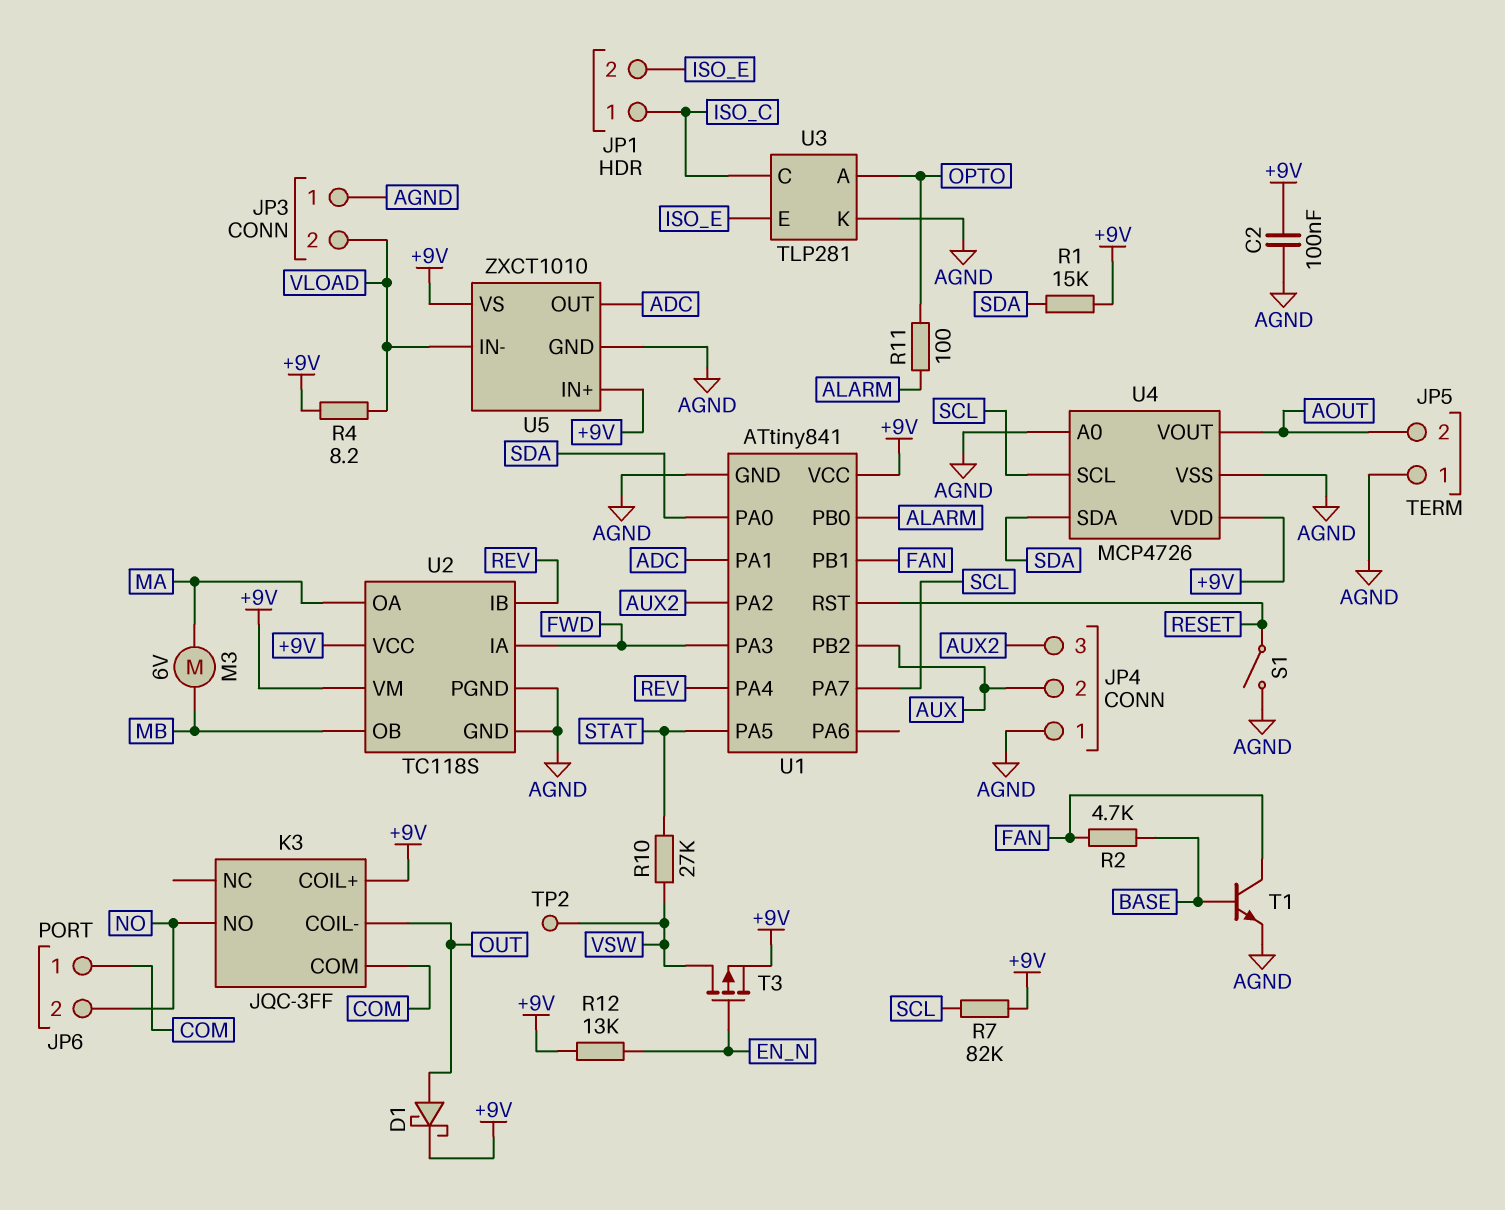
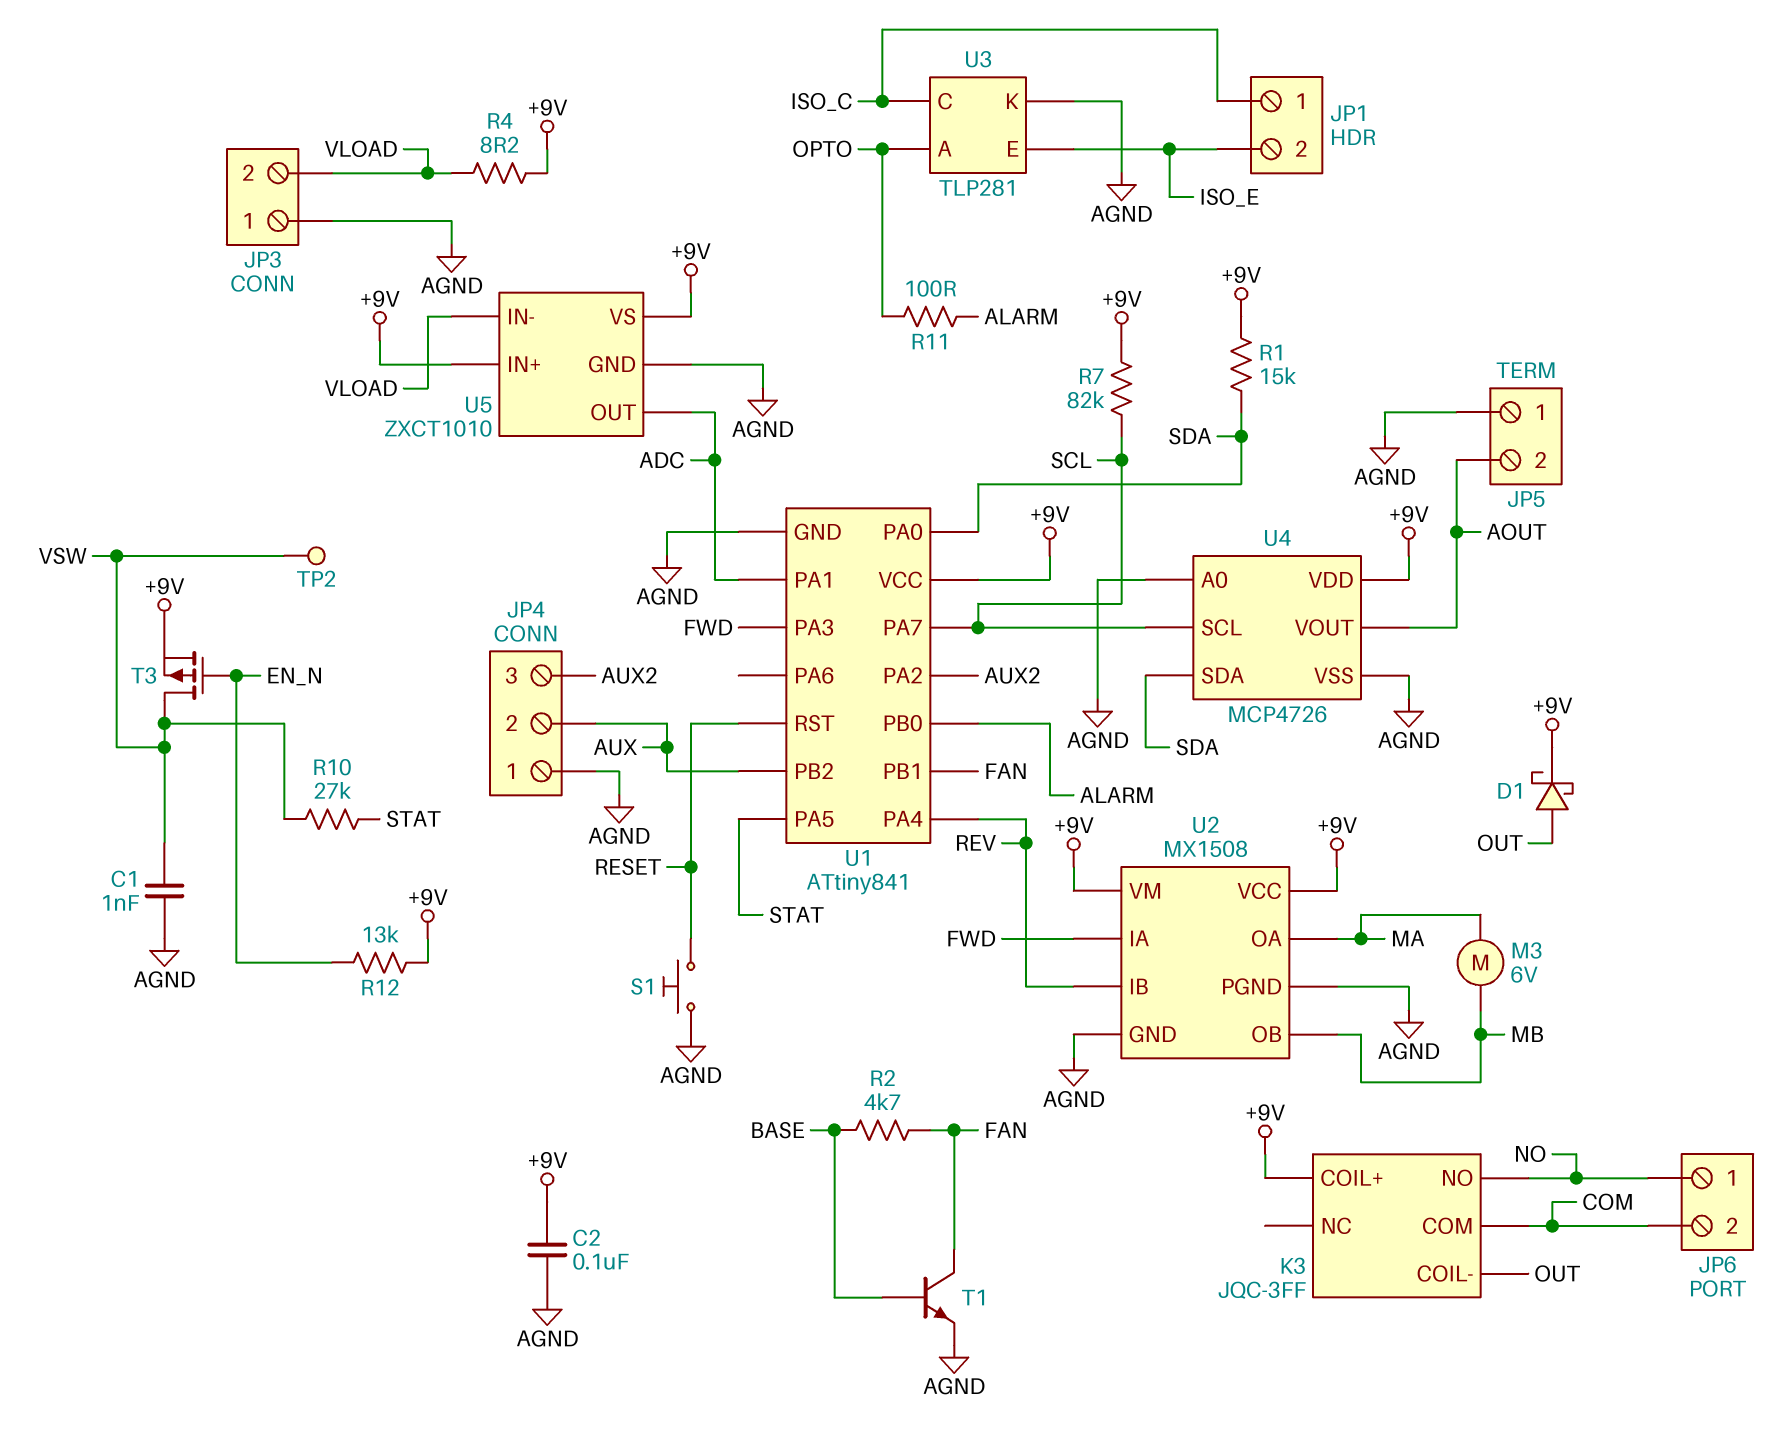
C1: none -> 1nF (AGND, VSW)
JP6 pin 1: COM -> NO
JP6 pin 2: NO -> COM
S1: switch (AGND, RESET) -> button (AGND, RESET)
U2: TC118S -> MX1508

